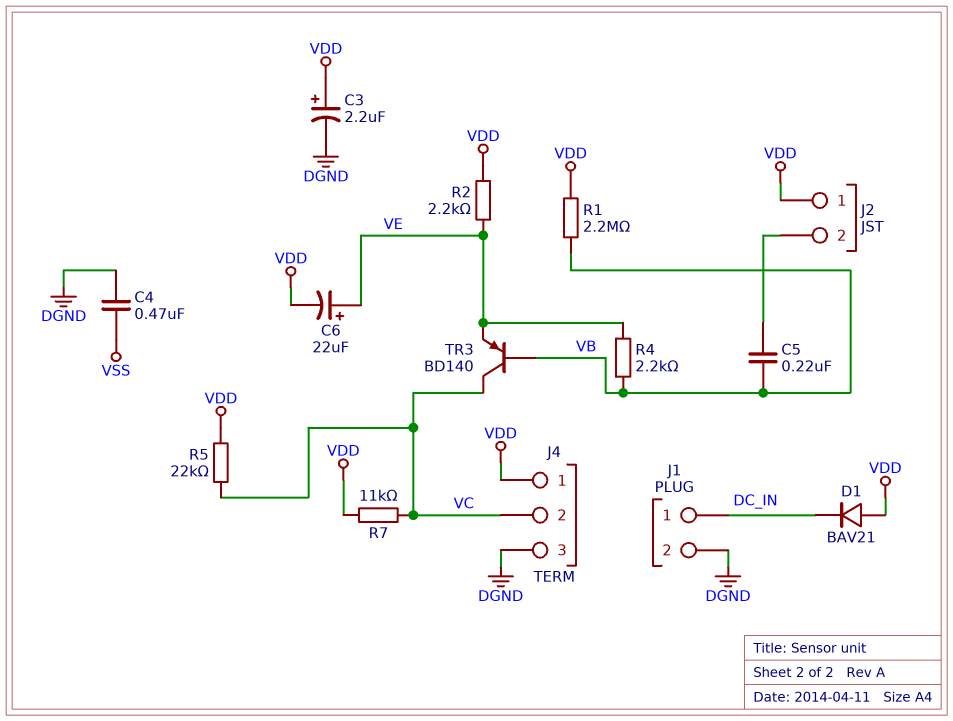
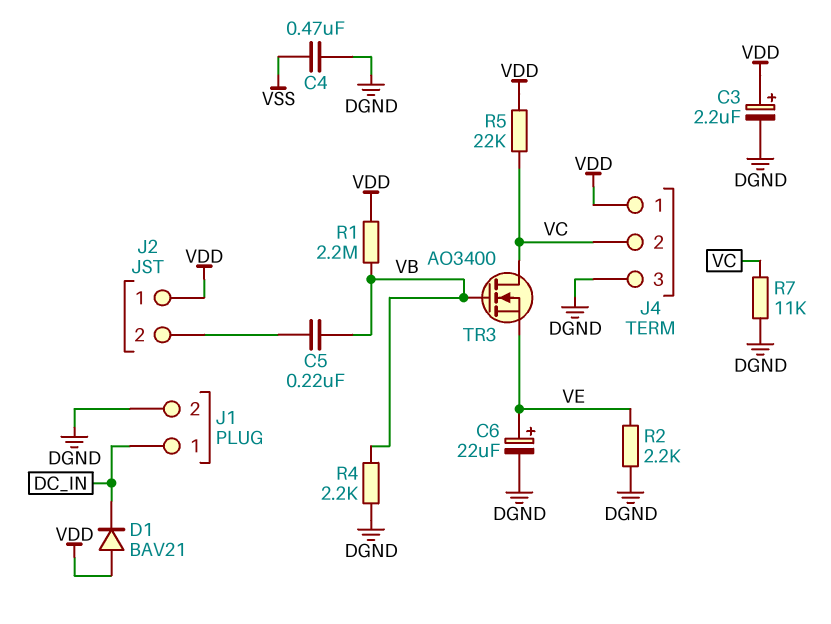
C6: 22uF (plus VE, minus VDD) -> 22uF (plus VE, minus DGND)
R2: 2.2k (VDD, VE) -> 2.2k (DGND, VE)
R4: 2.2k (VB, VE) -> 2.2k (DGND, VB)
R7: 11k (VC, VDD) -> 11k (DGND, VC)
TR3: PNP BD140 (B VB, C VC, E VE) -> NMOS AO3400 (G VB, D VC, S VE)

